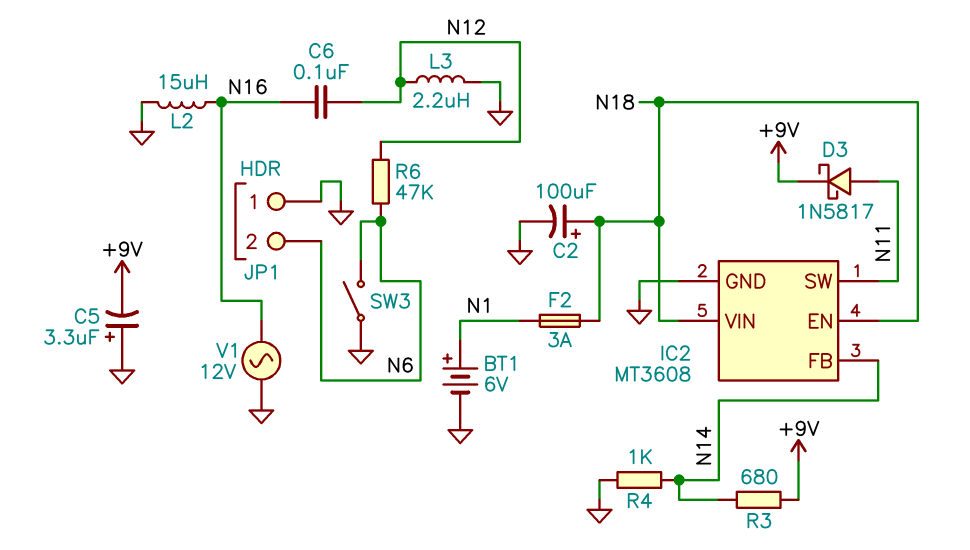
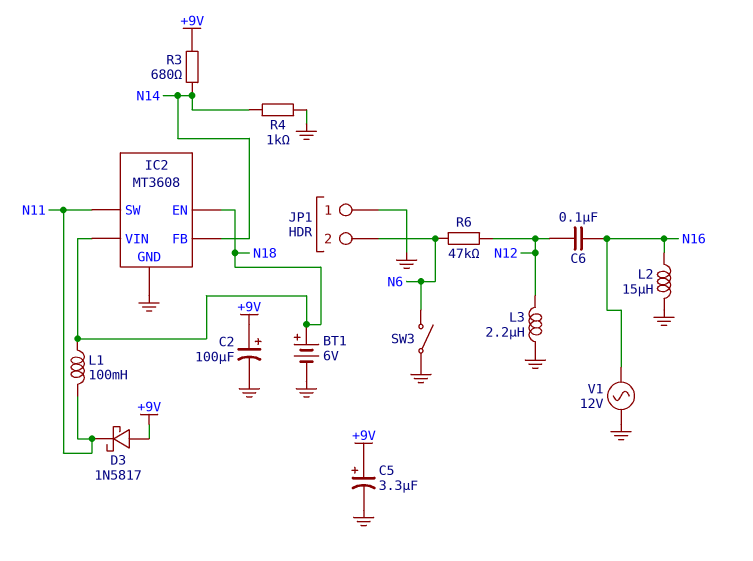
BT1: 6V (plus N1, minus GND) -> 6V (plus N18, minus GND)
C2: 100uF (plus N18, minus GND) -> 100uF (plus +9V, minus GND)
C5: 3.3uF (plus GND, minus +9V) -> 3.3uF (plus +9V, minus GND)
D3: schottky 1N5817 (A N11, K +9V) -> schottky 1N5817 (A +9V, K N11)
F2: 3A (N1, N18) -> none
L1: none -> 100mH (N11, N18)

